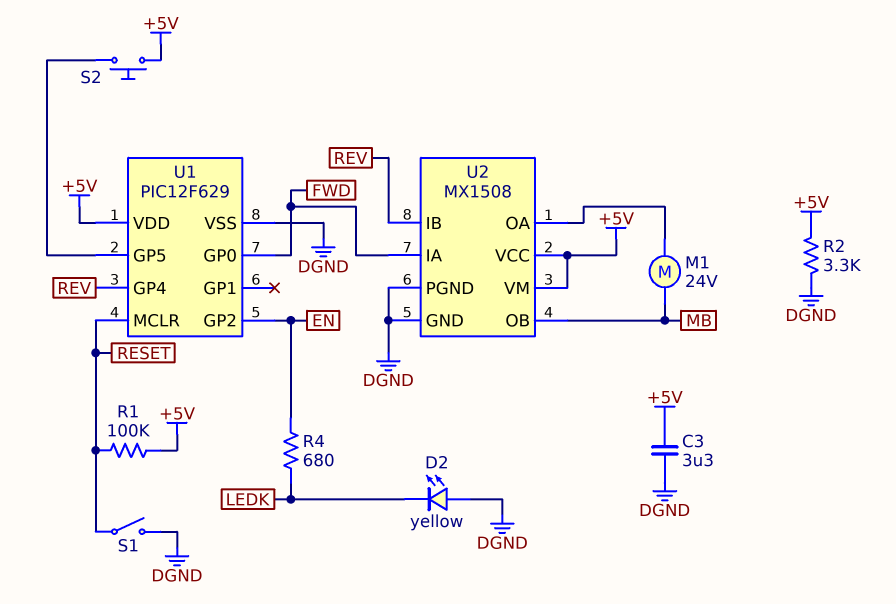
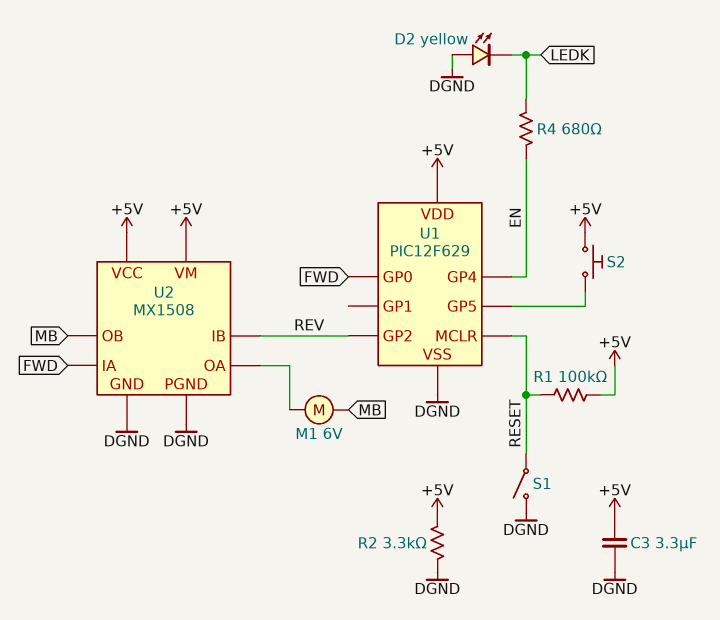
M1: motor 24V (MB, U2/OA) -> motor 6V (MB, U2/OA)
U1 pin GP2: EN -> REV
U1 pin GP4: REV -> EN

